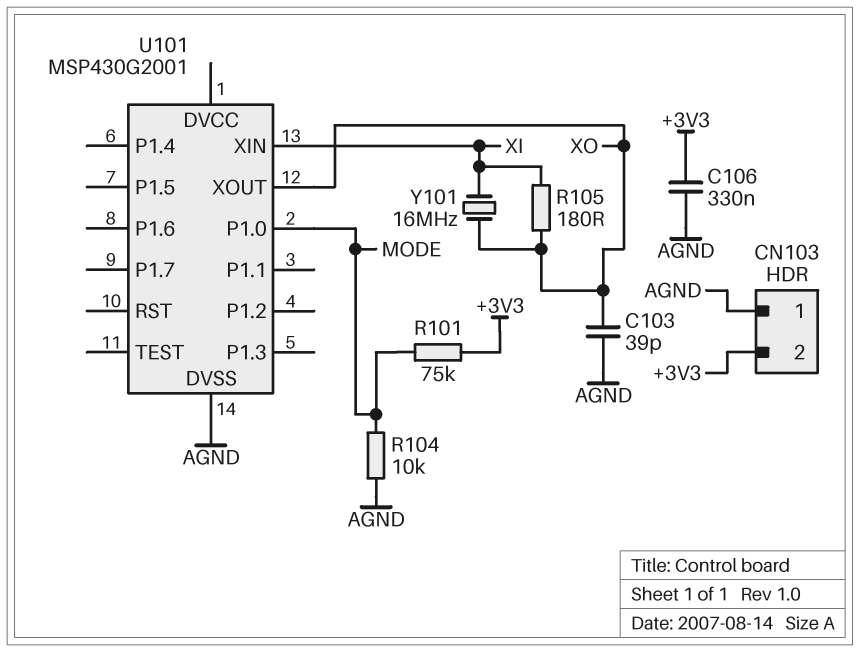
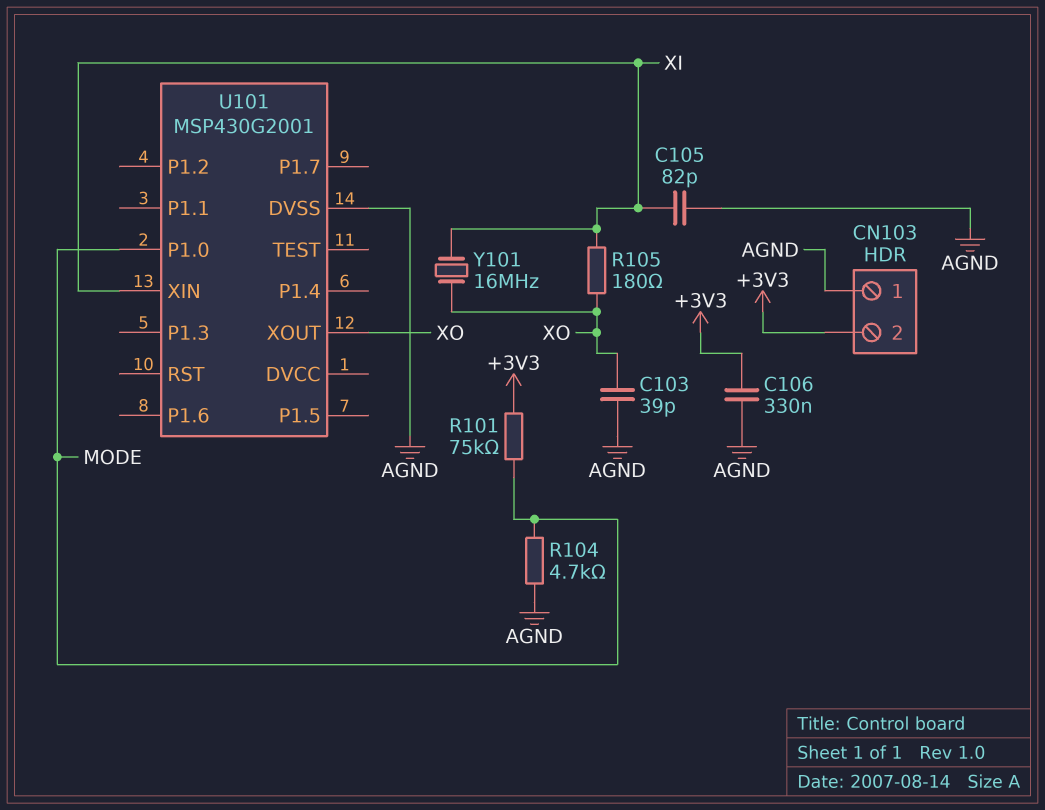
C105: none -> 82pF (AGND, XI)
R104: 10k (AGND, MODE) -> 4.7k (AGND, MODE)

